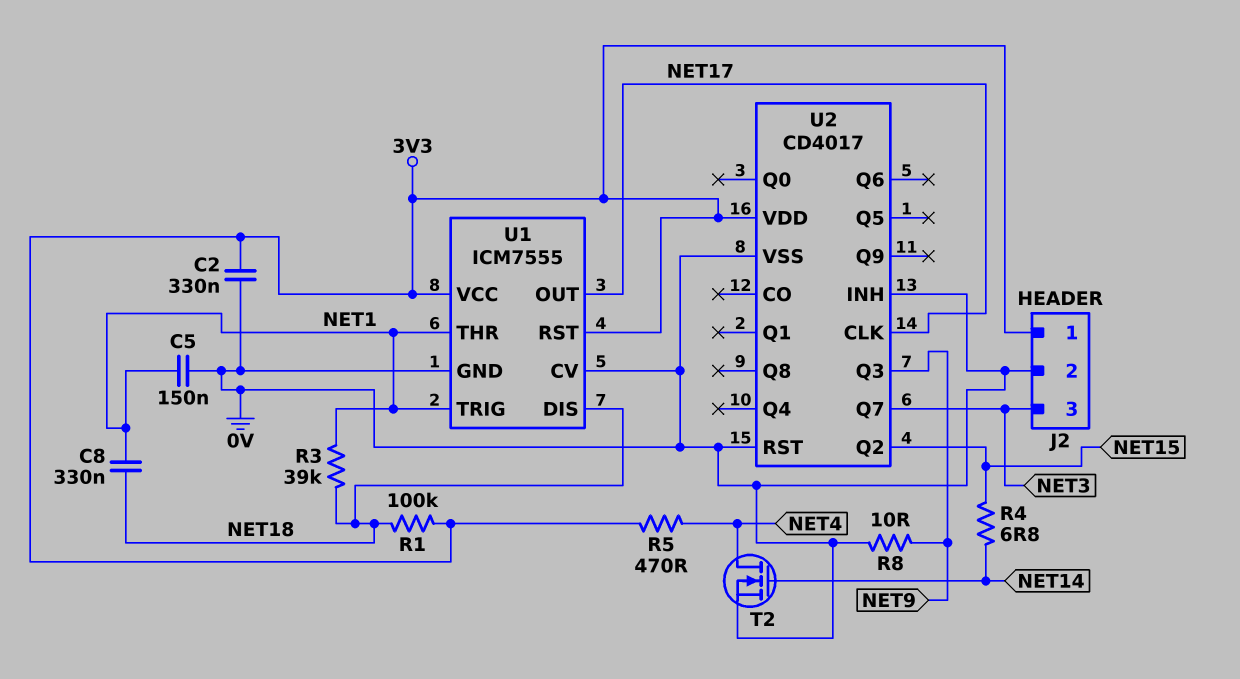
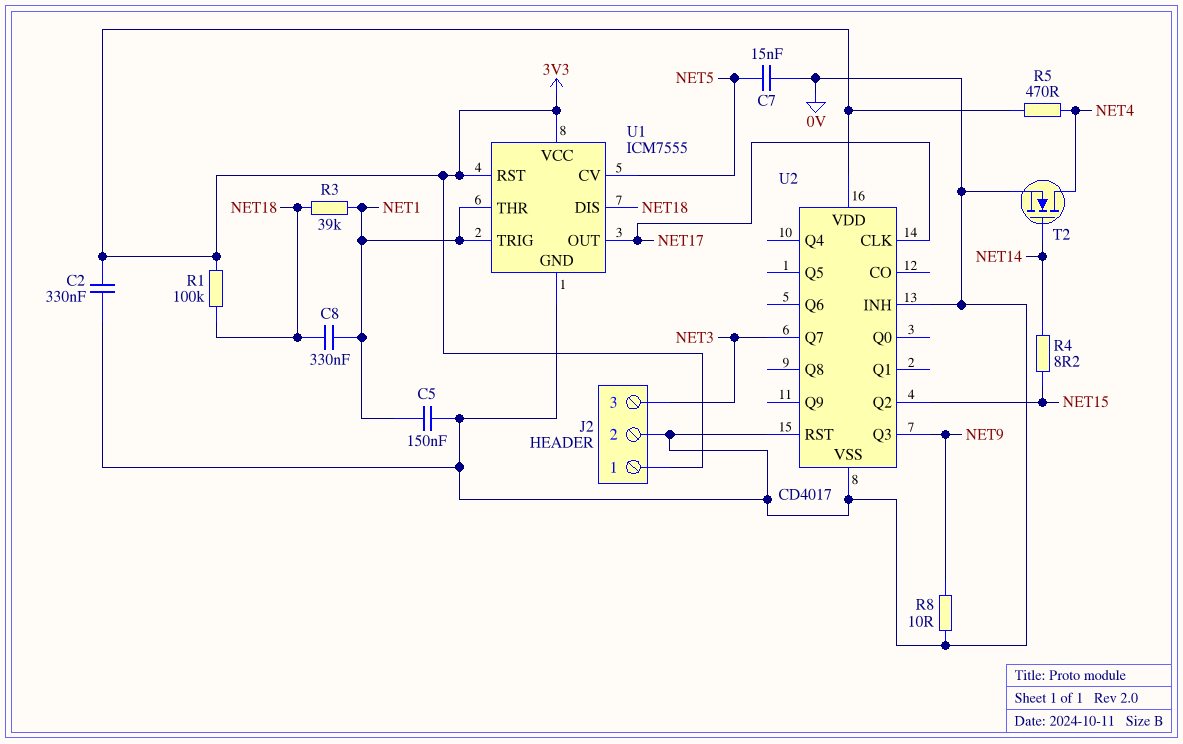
C7: none -> 15nF (0V, NET5)
R4: 6.8 (NET14, NET15) -> 8.2 (NET14, NET15)
U1 pin CV: 0V -> NET5

